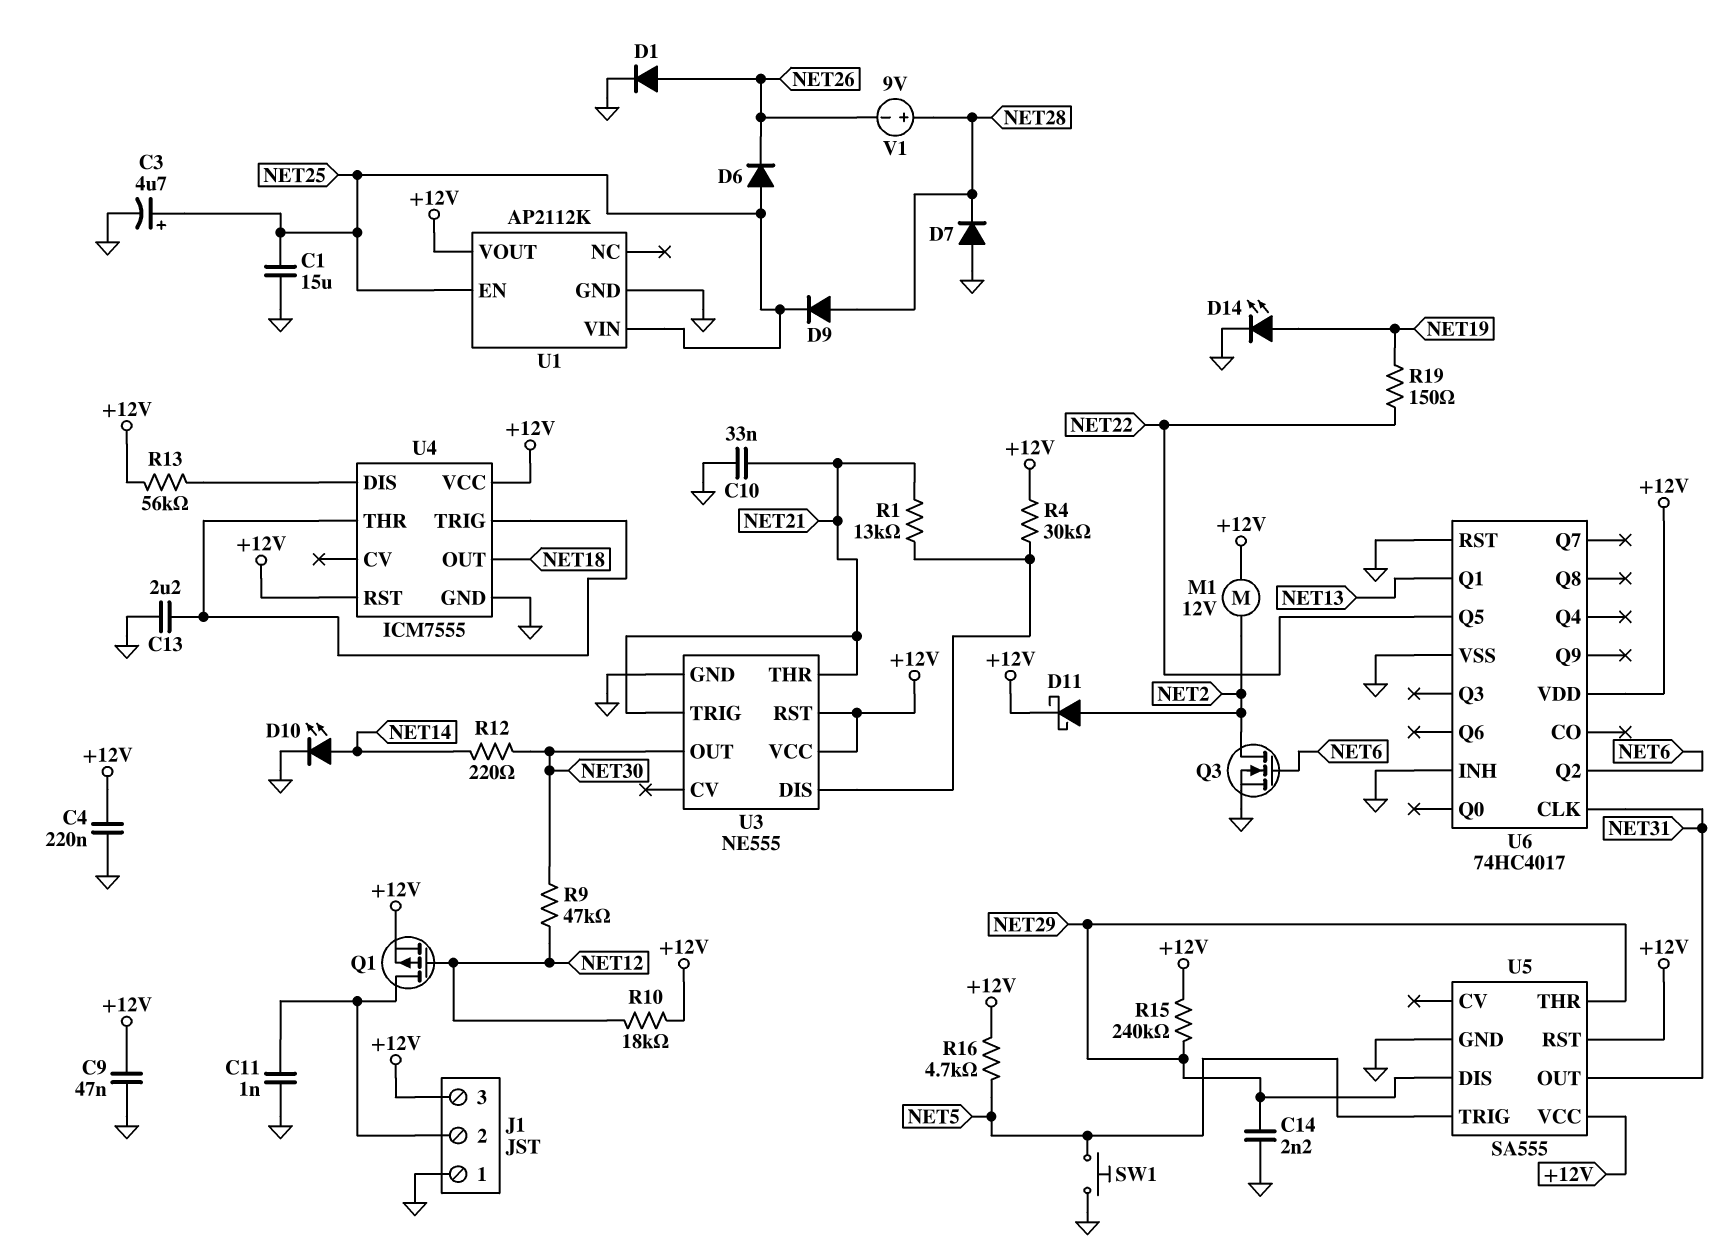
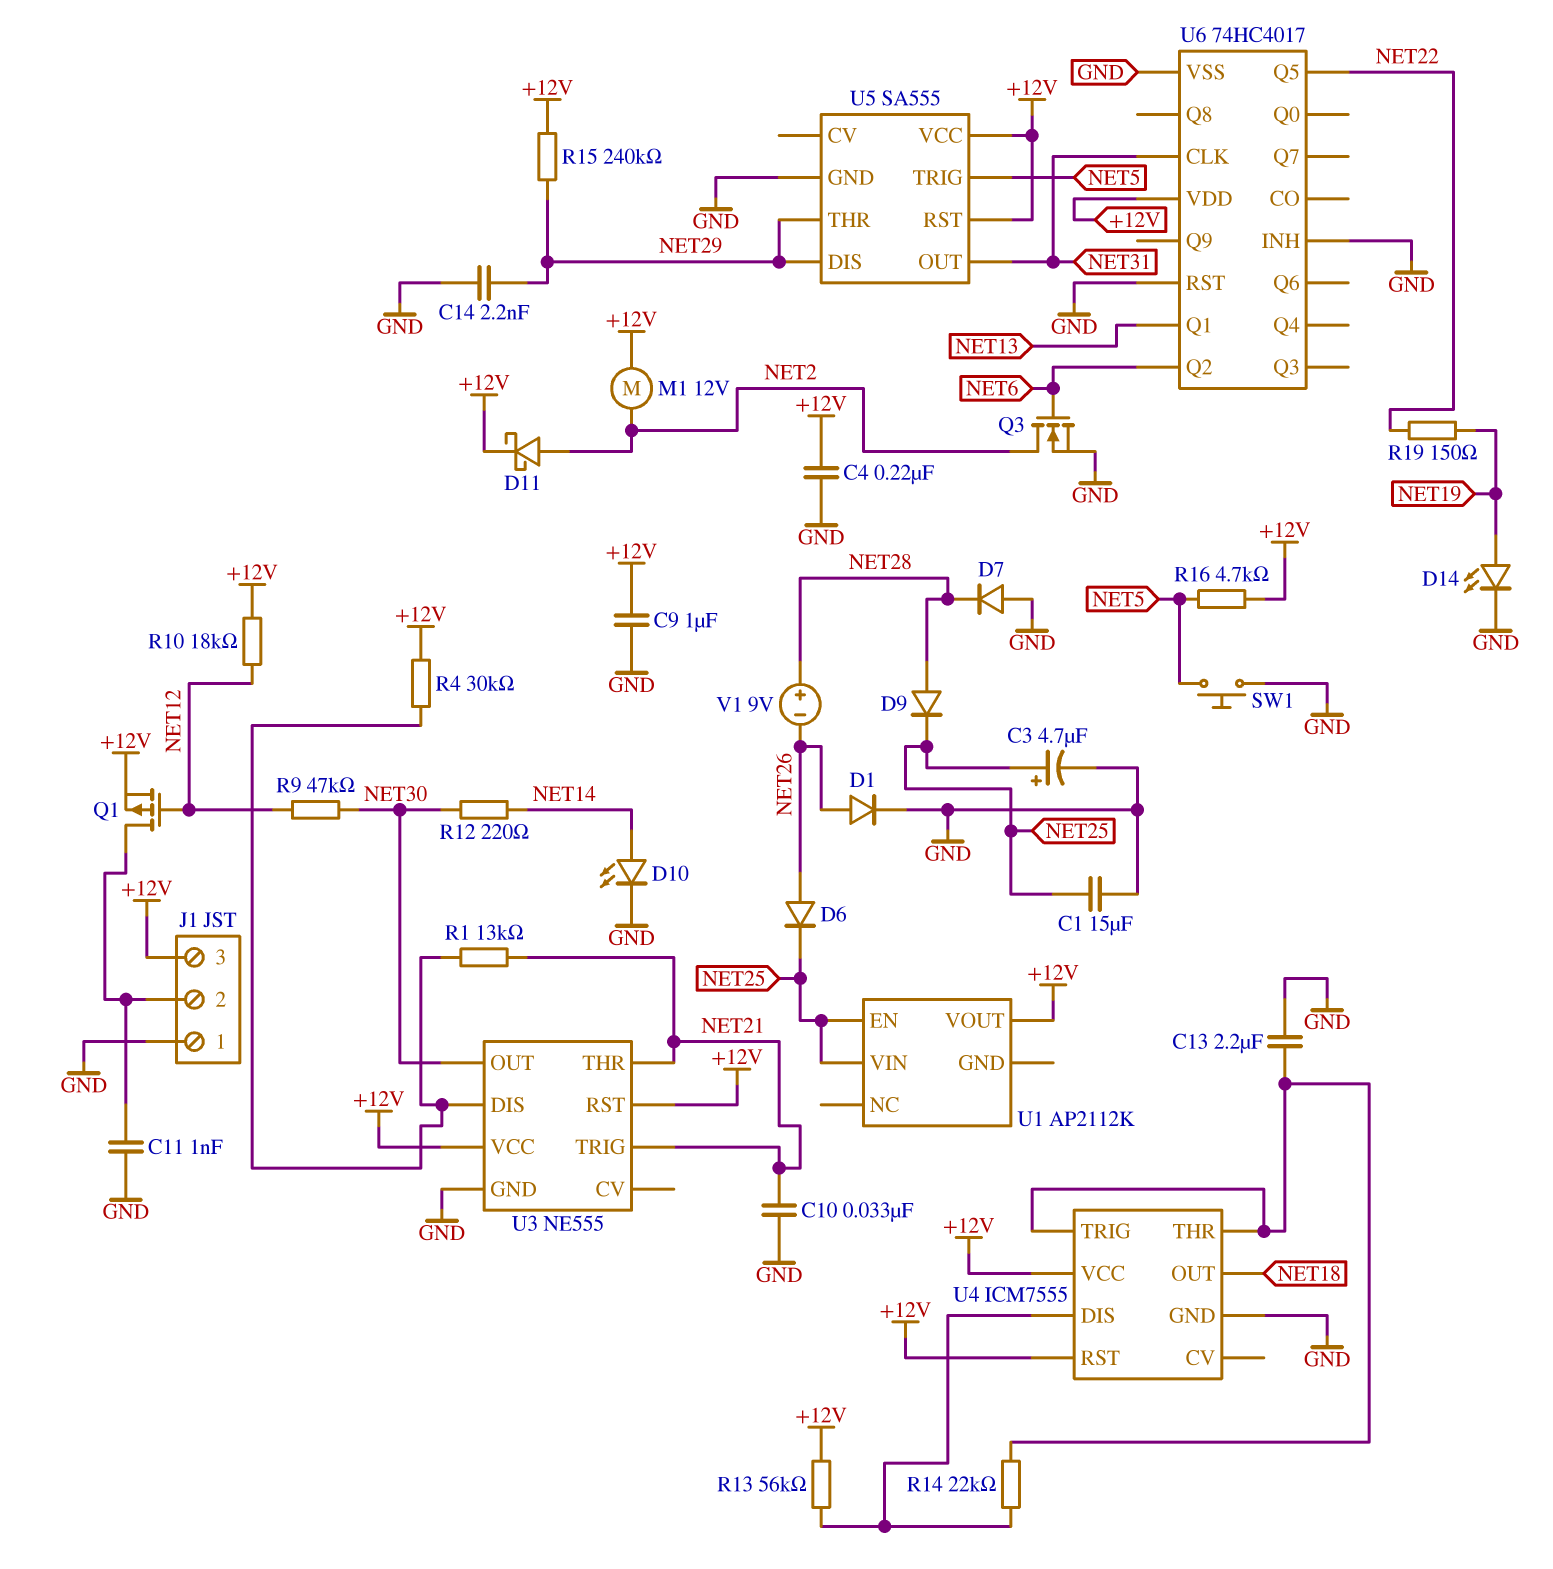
C9: 47nF (+12V, GND) -> 1uF (+12V, GND)
D6: diode (A NET25, K NET26) -> diode (A NET26, K NET25)
R14: none -> 22k (U4/DIS, U4/THR)
U1 pin GND: GND -> none

